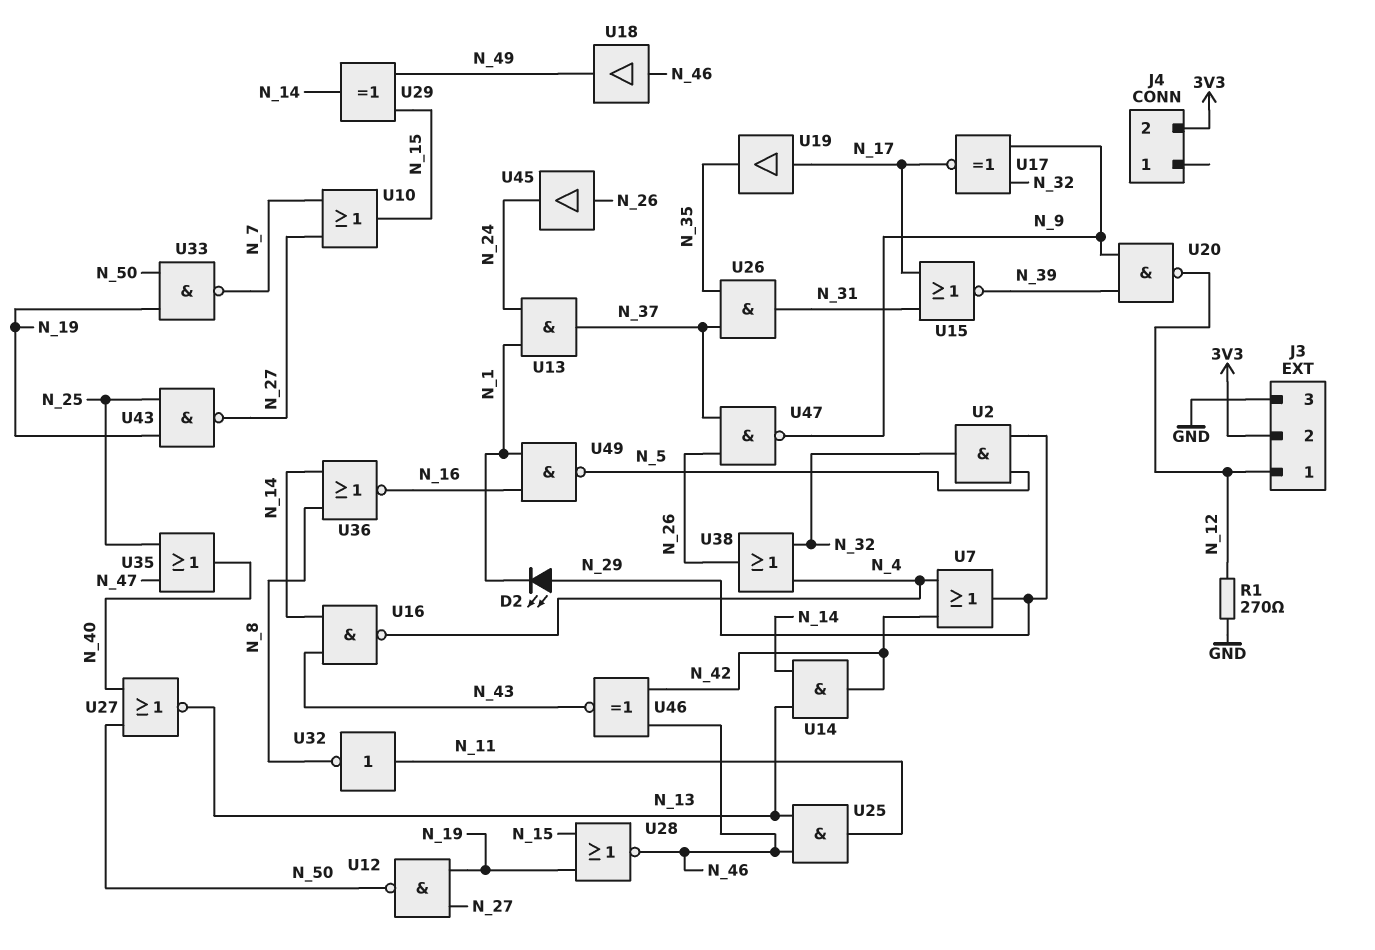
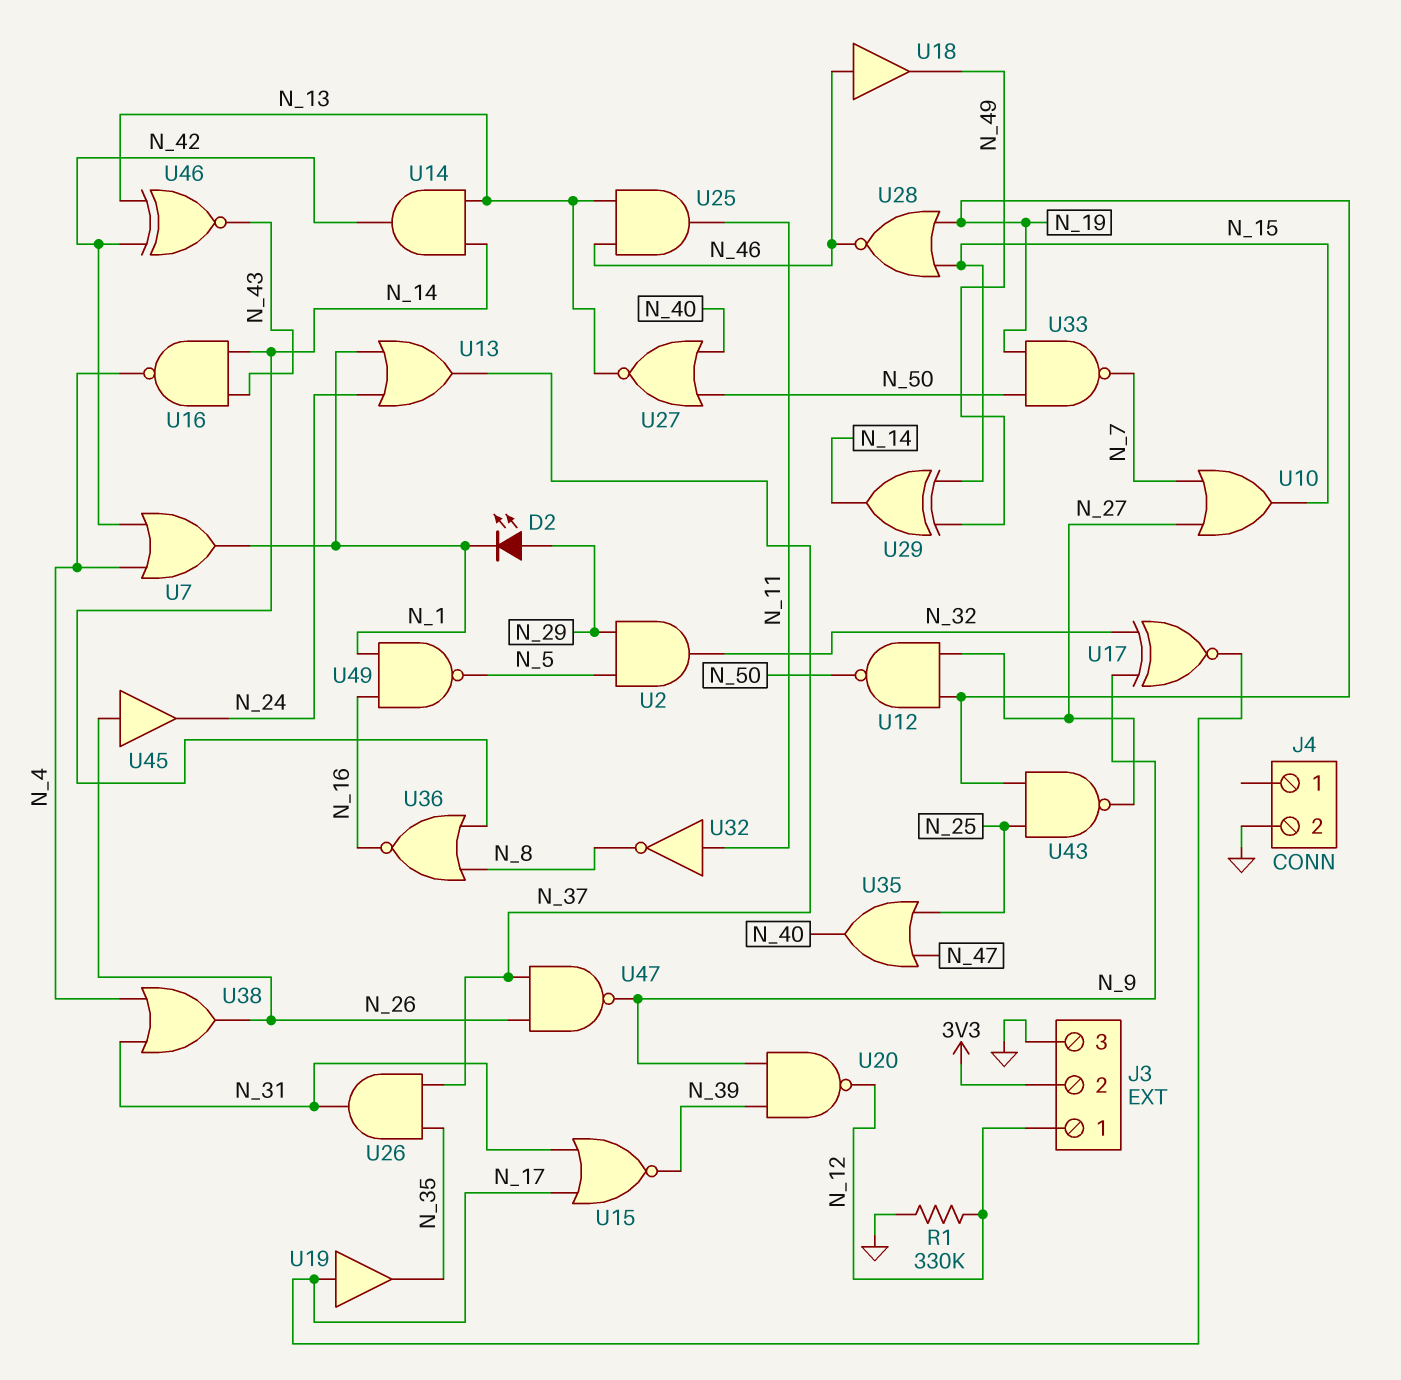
J4 pin 2: 3V3 -> GND
R1: 270 (GND, N_12) -> 330k (GND, N_12)
U7: OR (in N_4, in N_42, out N_29) -> OR (in N_4, in N_42, out N_1)
U13: AND (in N_1, in N_24, out N_37) -> OR (in N_1, in N_24, out N_37)
U38: OR (in N_4, in N_32, out N_26) -> OR (in N_4, in N_31, out N_26)
U46: XNOR (in N_42, in N_46, out N_43) -> XNOR (in N_13, in N_42, out N_43)

